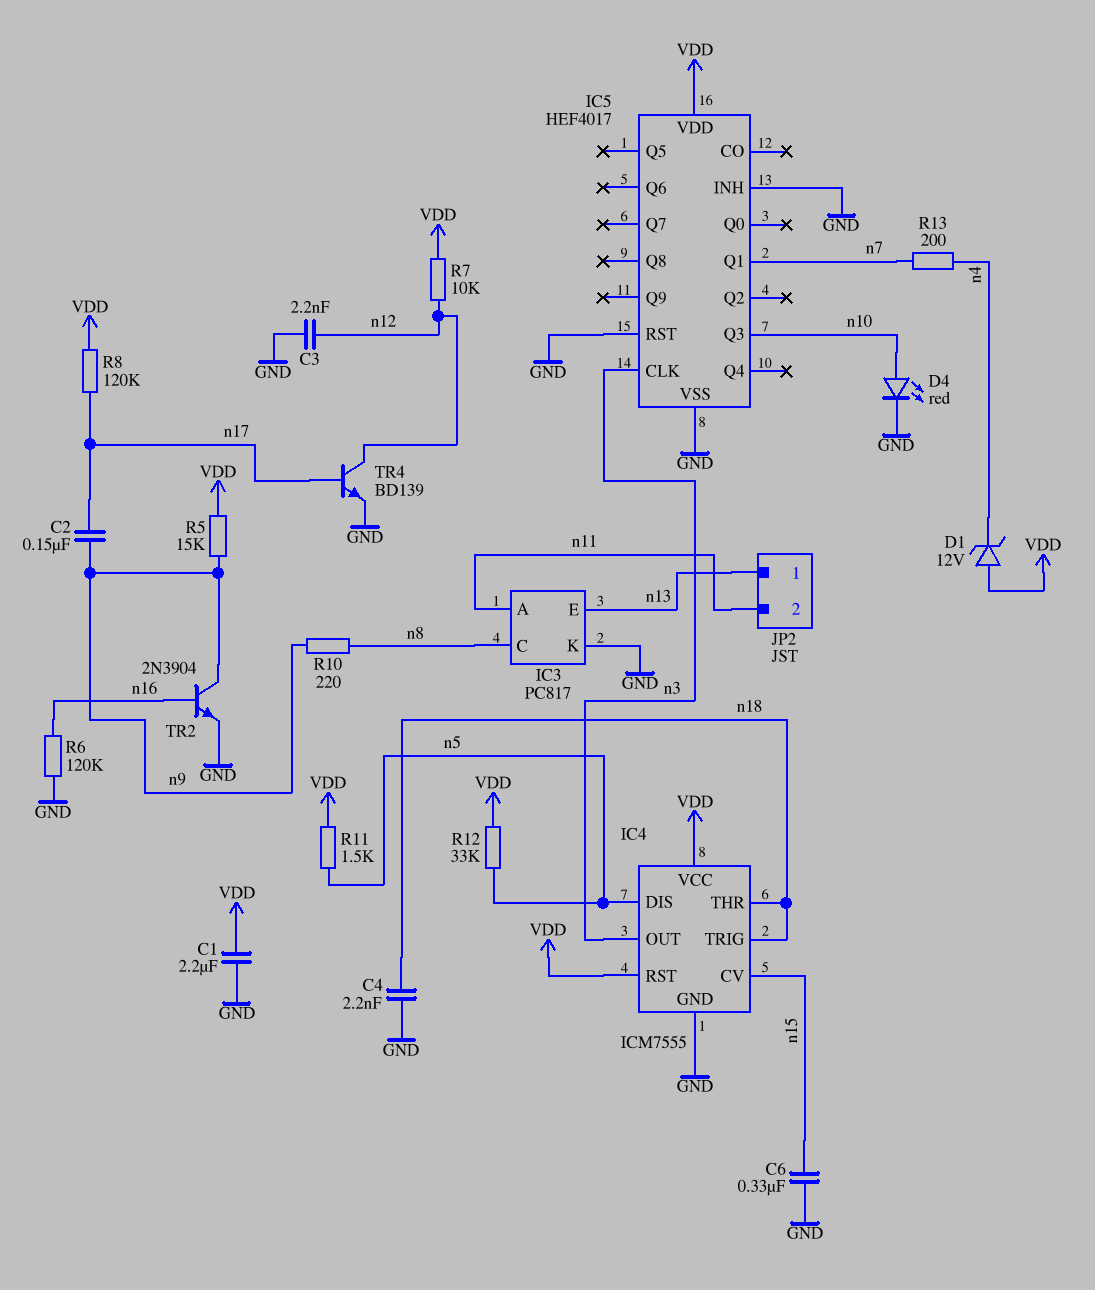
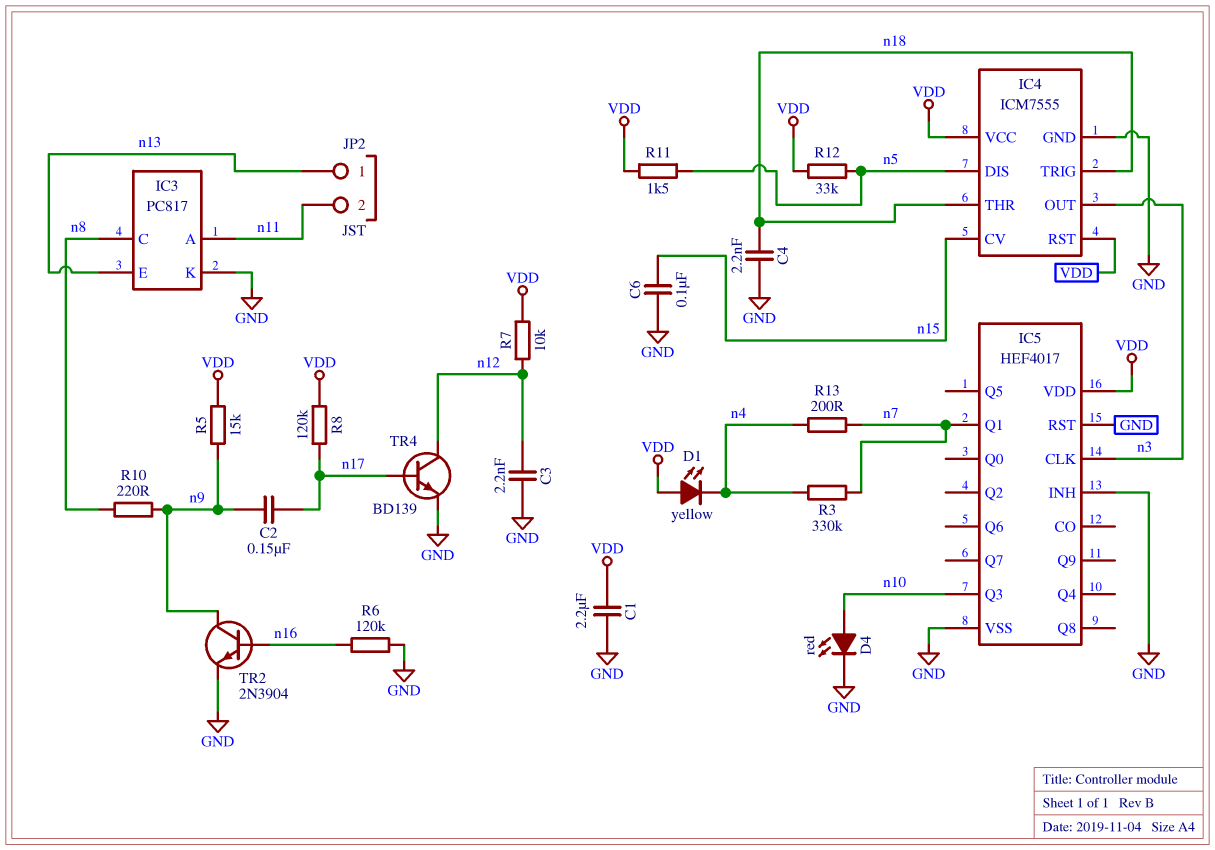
C6: 330nF (GND, n15) -> 100nF (GND, n15)
D1: zener 12V (A VDD, K n4) -> LED yellow (A VDD, K n4)
R3: none -> 330k (n4, n7)

